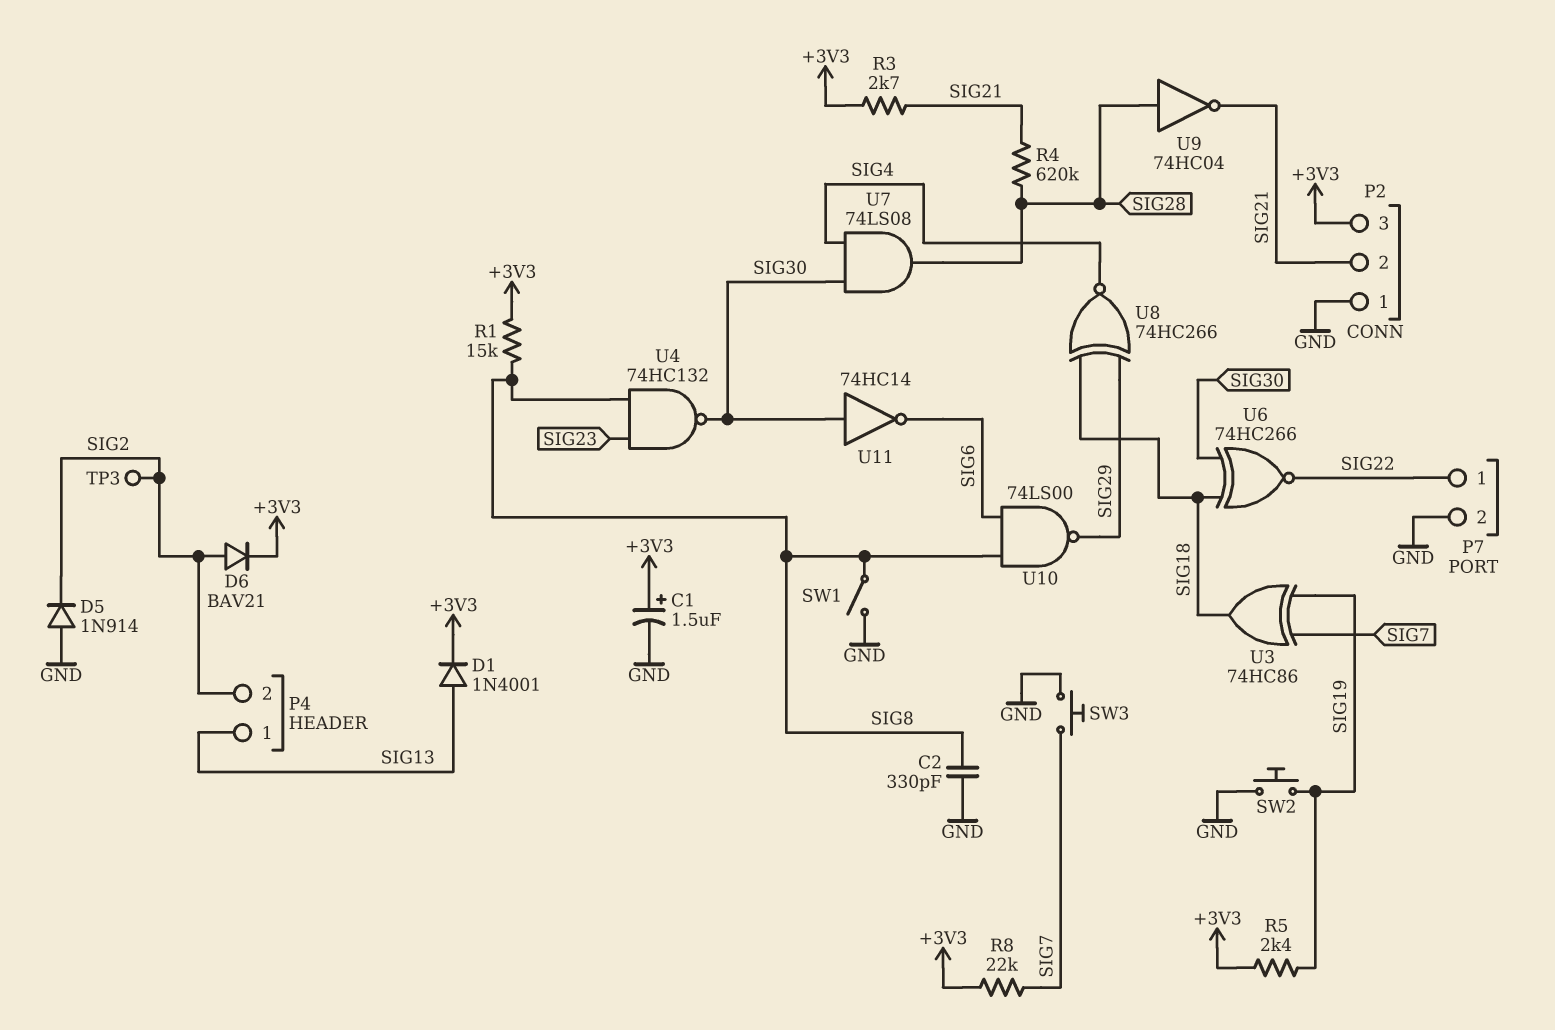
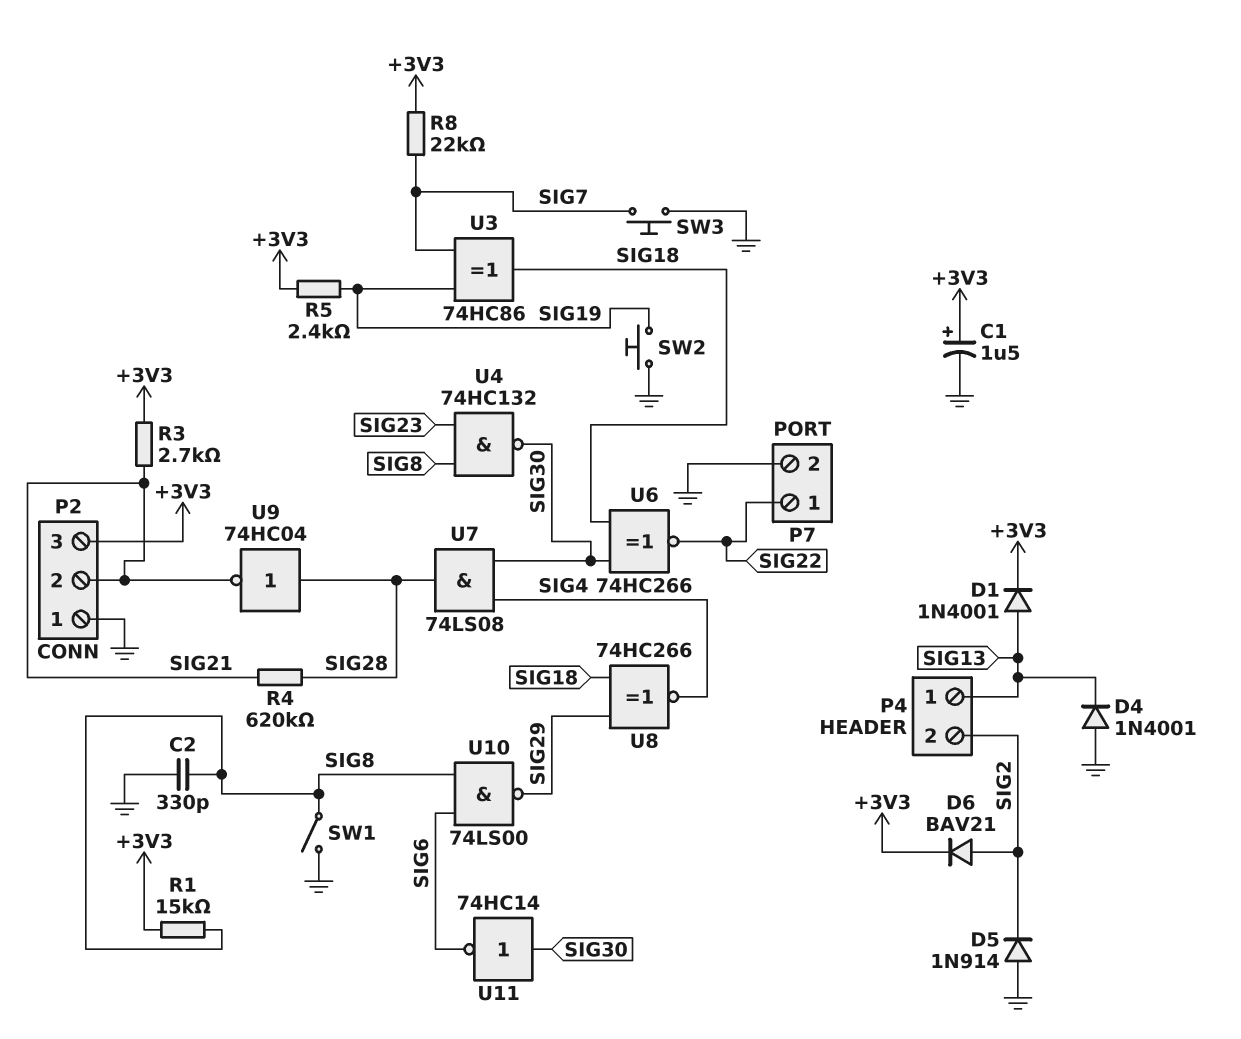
D4: none -> diode 1N4001 (A GND, K SIG13)
TP3: test point (SIG2) -> none

